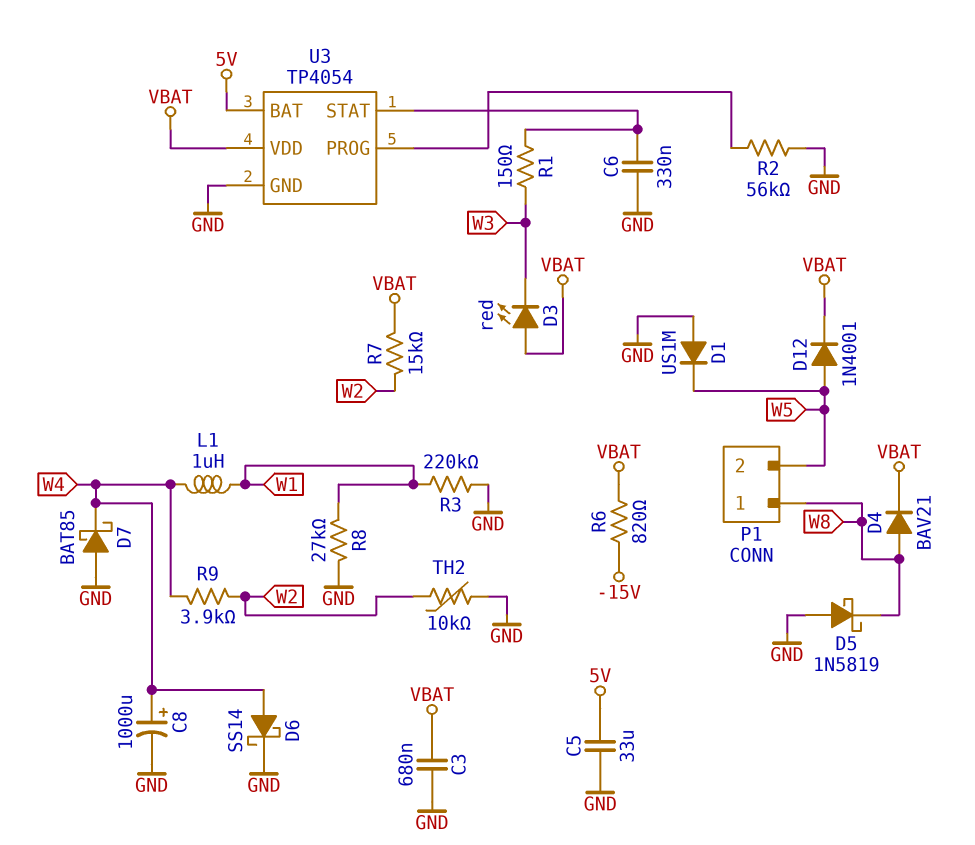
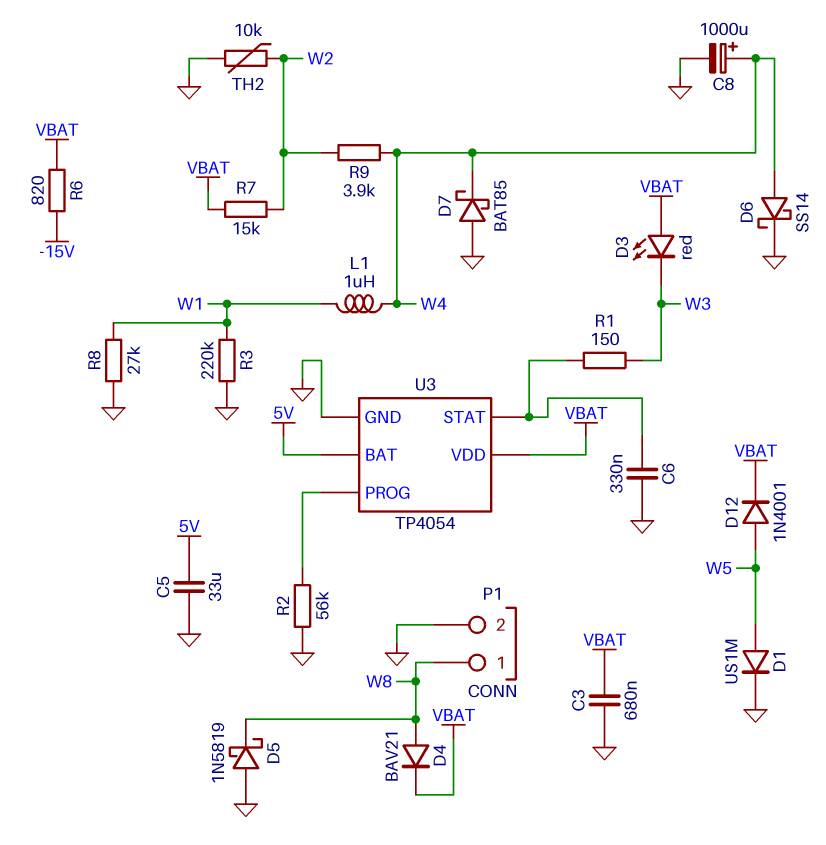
D1: diode US1M (A GND, K W5) -> diode US1M (A W5, K GND)
P1 pin 2: W5 -> GND

